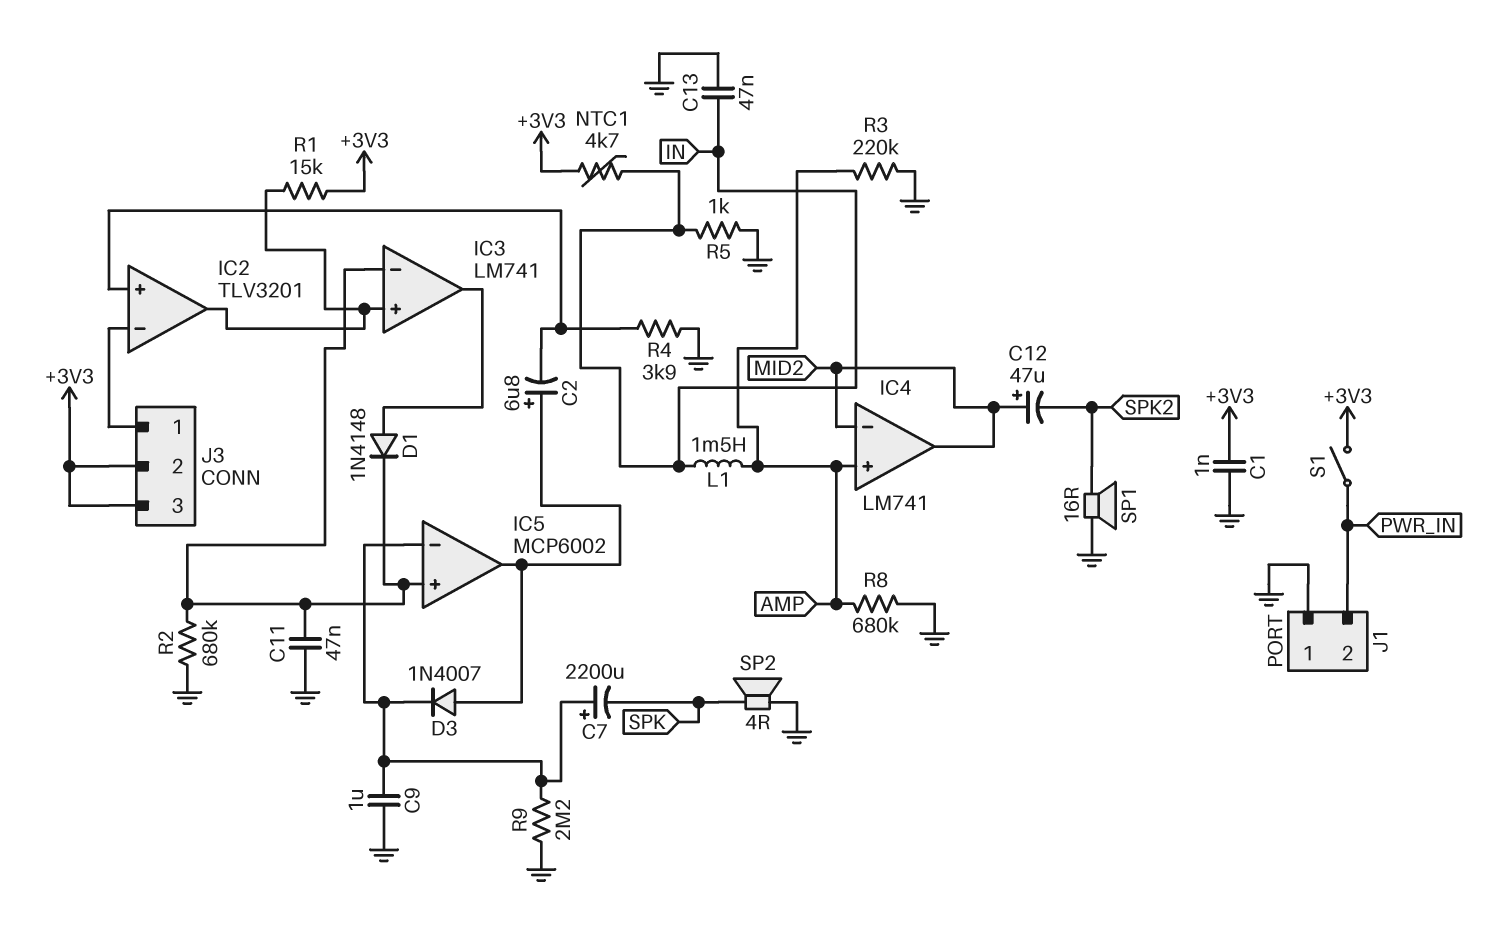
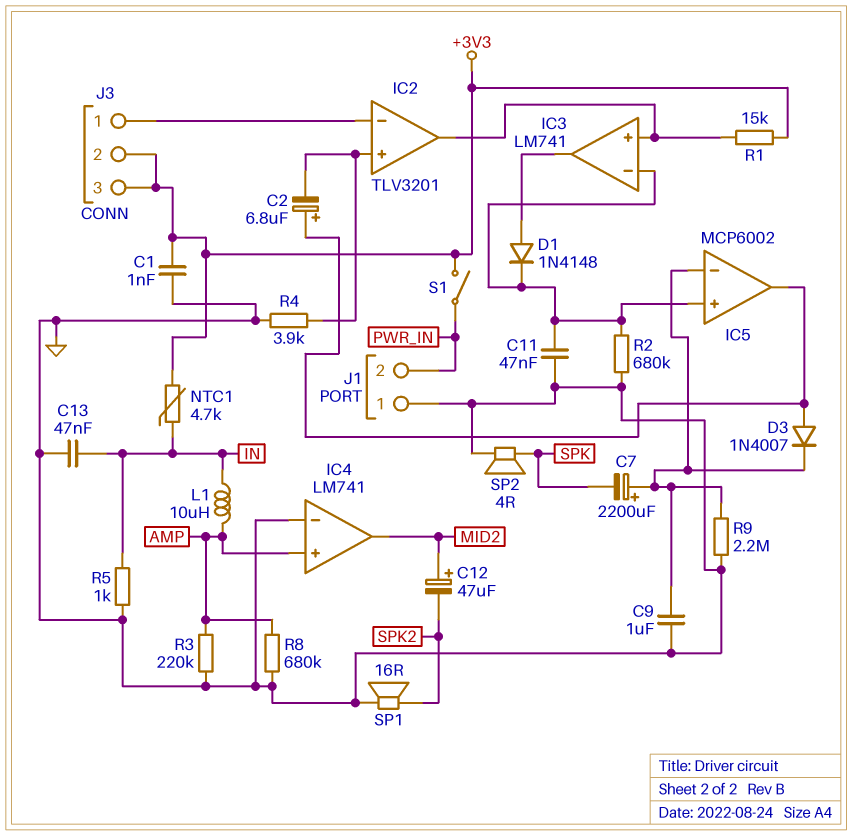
IC4 pin in-: MID2 -> GND
L1: 1.5mH (AMP, IN) -> 10uH (AMP, IN)

